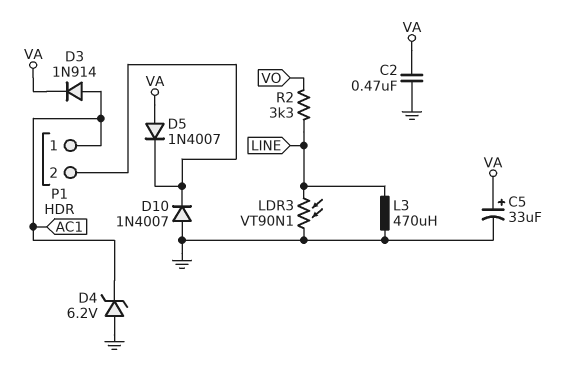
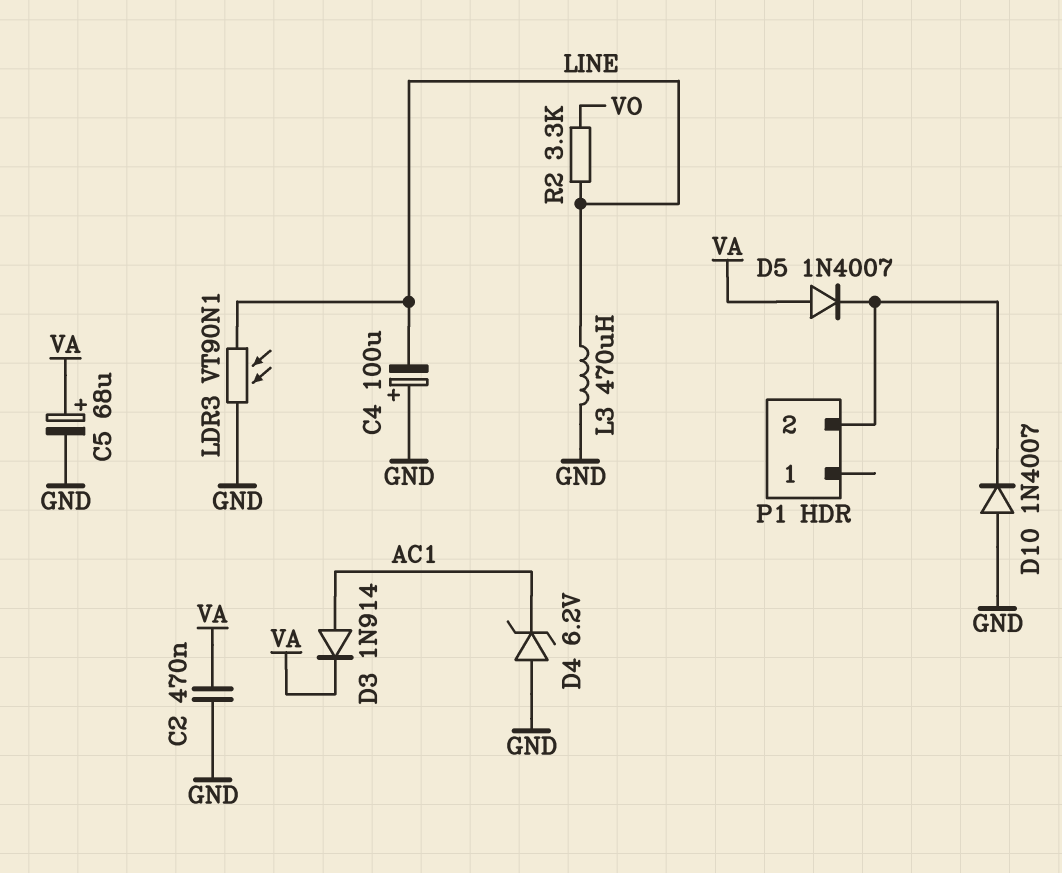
C4: none -> 100uF (plus GND, minus LINE)
C5: 33uF (plus VA, minus GND) -> 68uF (plus VA, minus GND)
P1 pin 1: AC1 -> none

